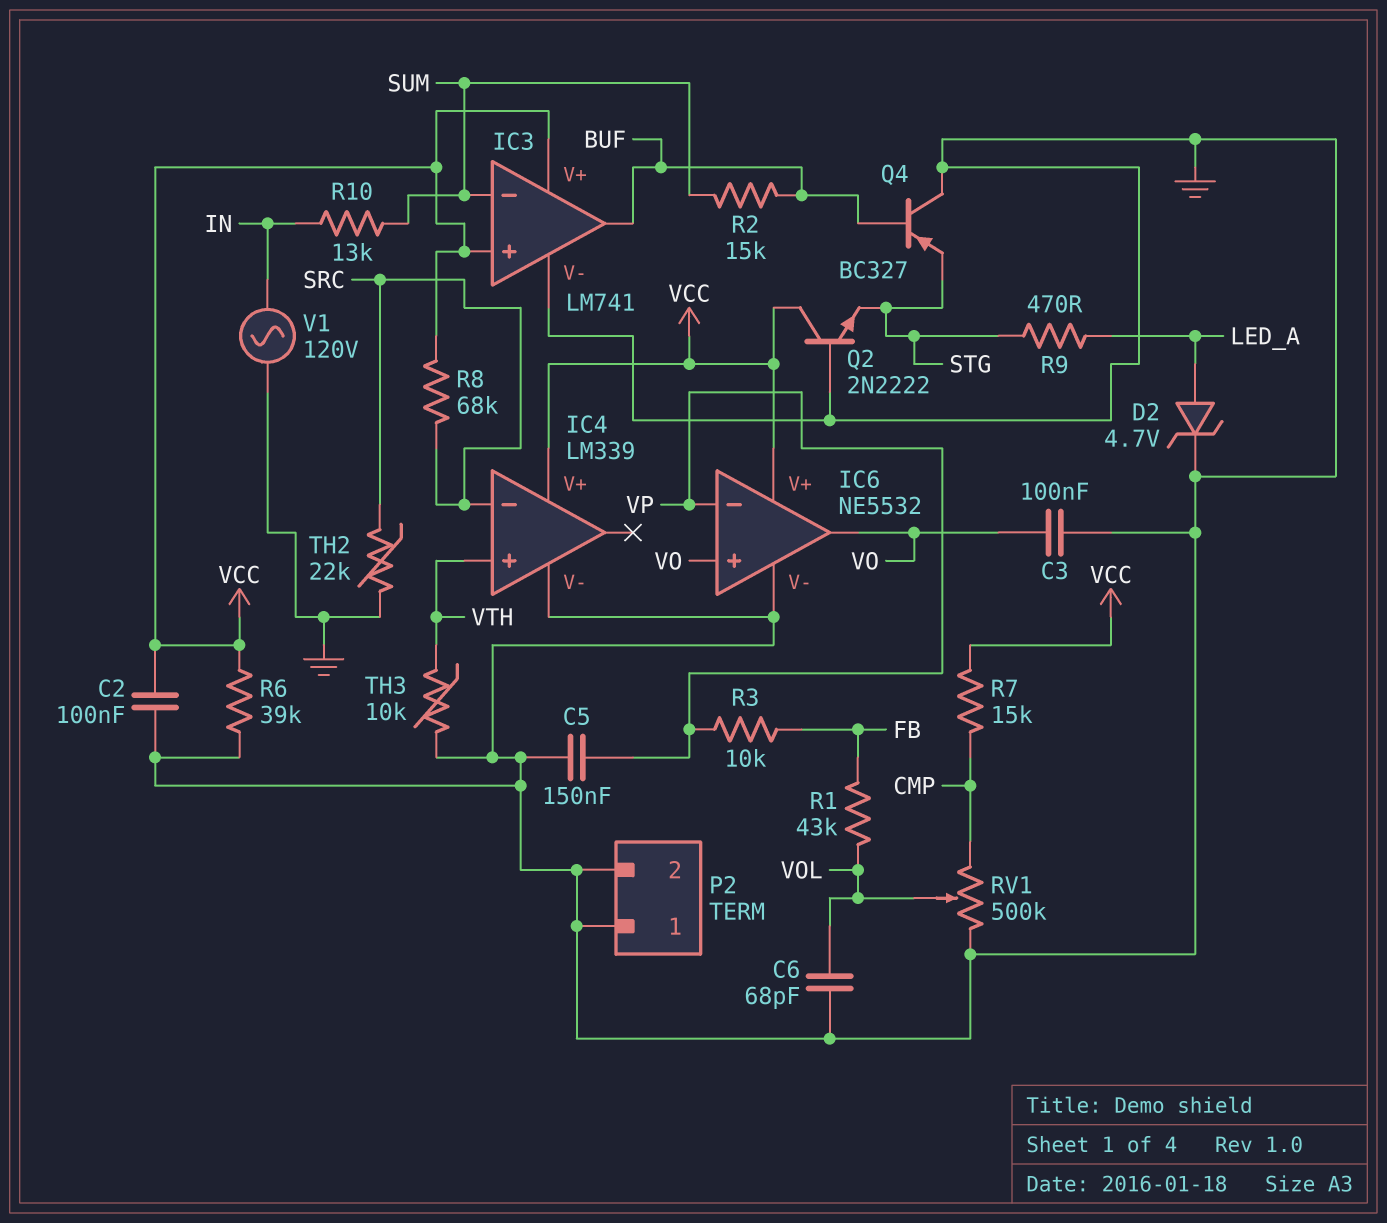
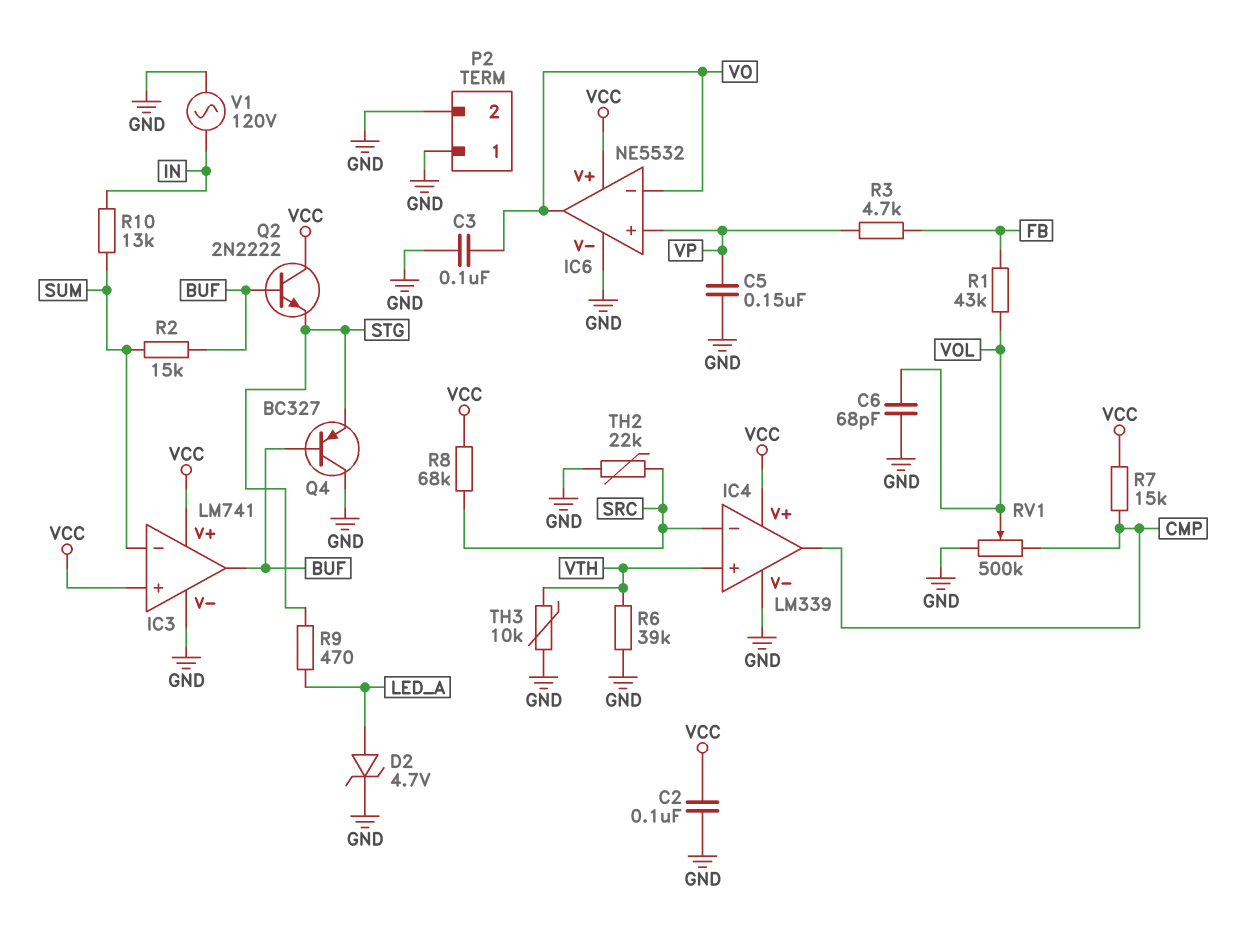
IC4 pin out: none -> CMP
IC6 pin in+: VO -> VP
IC6 pin in-: VP -> VO
Q2: NPN 2N2222 (B GND, C VCC, E STG) -> NPN 2N2222 (B BUF, C VCC, E STG)
R3: 10k (FB, VP) -> 4.7k (FB, VP)
R6: 39k (GND, VCC) -> 39k (GND, VTH)

